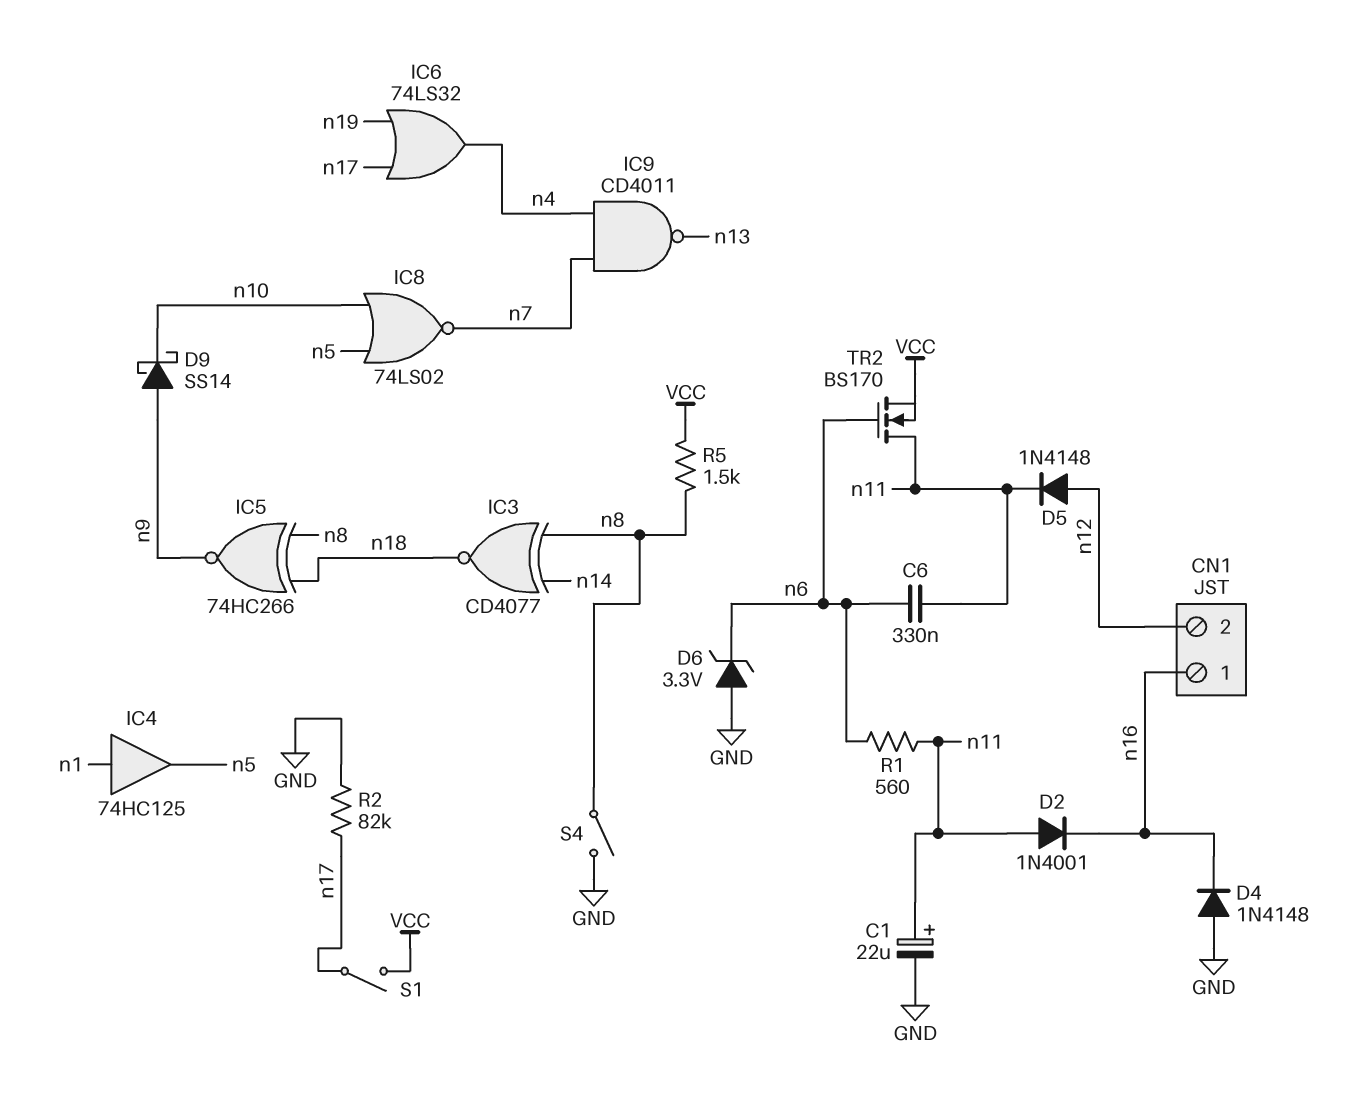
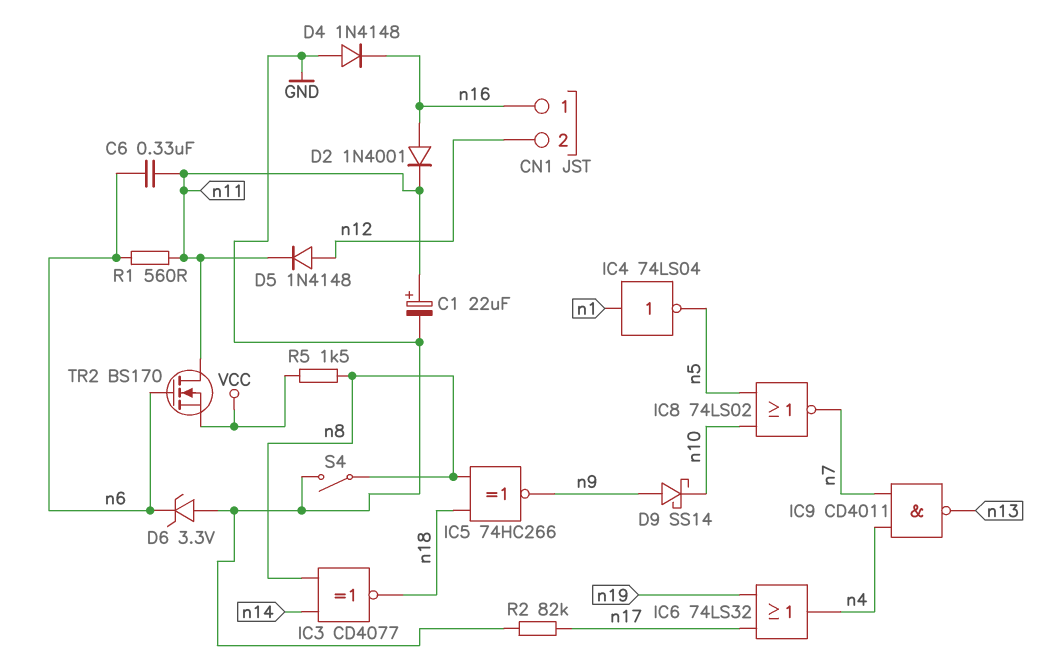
D2: diode 1N4001 (A n11, K n16) -> diode 1N4001 (A n16, K n11)
IC4: buffer 74HC125 (in n1, out n5) -> NOT 74LS04 (in n1, out n5)
S1: switch (VCC, n17) -> none

